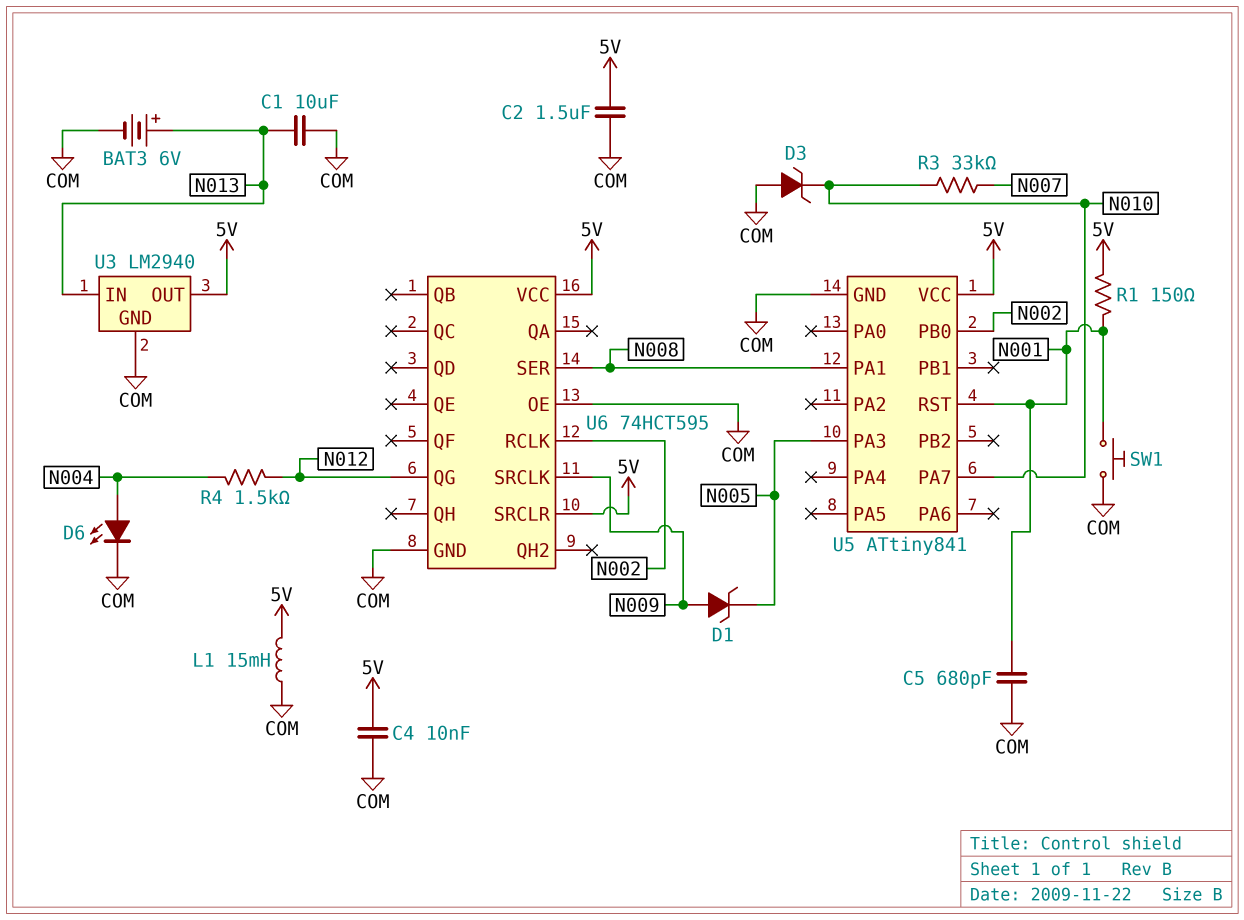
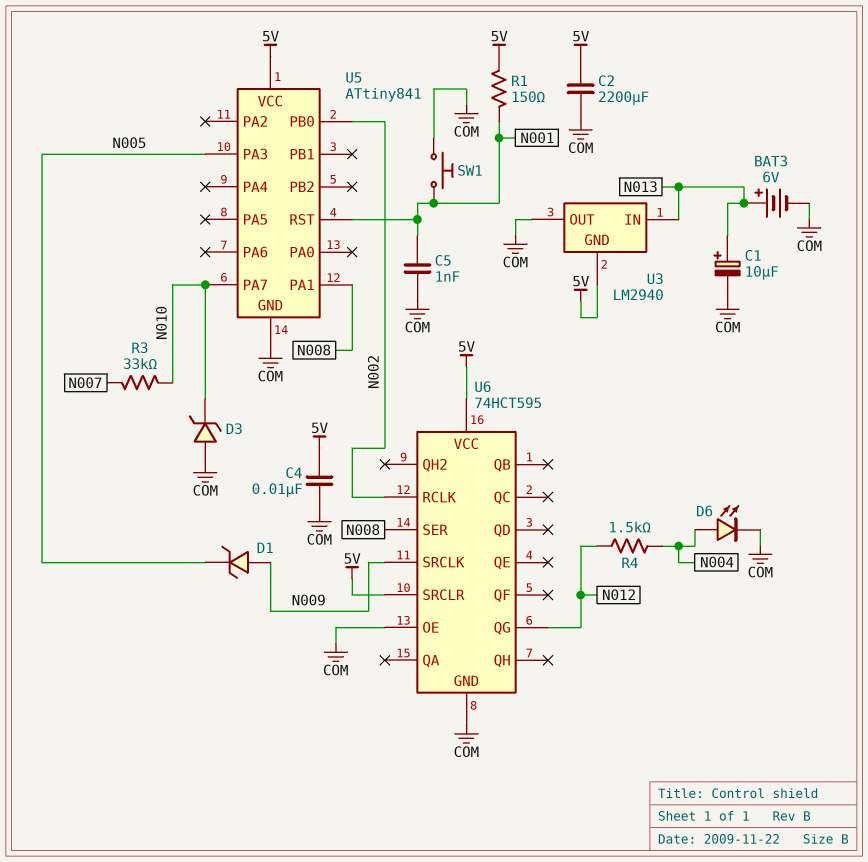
C1: 10uF (COM, N013) -> 10uF (plus N013, minus COM)
C2: 1.5uF (5V, COM) -> 2200uF (5V, COM)
C5: 680pF (COM, N001) -> 1nF (COM, N001)
L1: 15mH (5V, COM) -> none
U3 pin GND: COM -> 5V
U3 pin OUT: 5V -> COM

